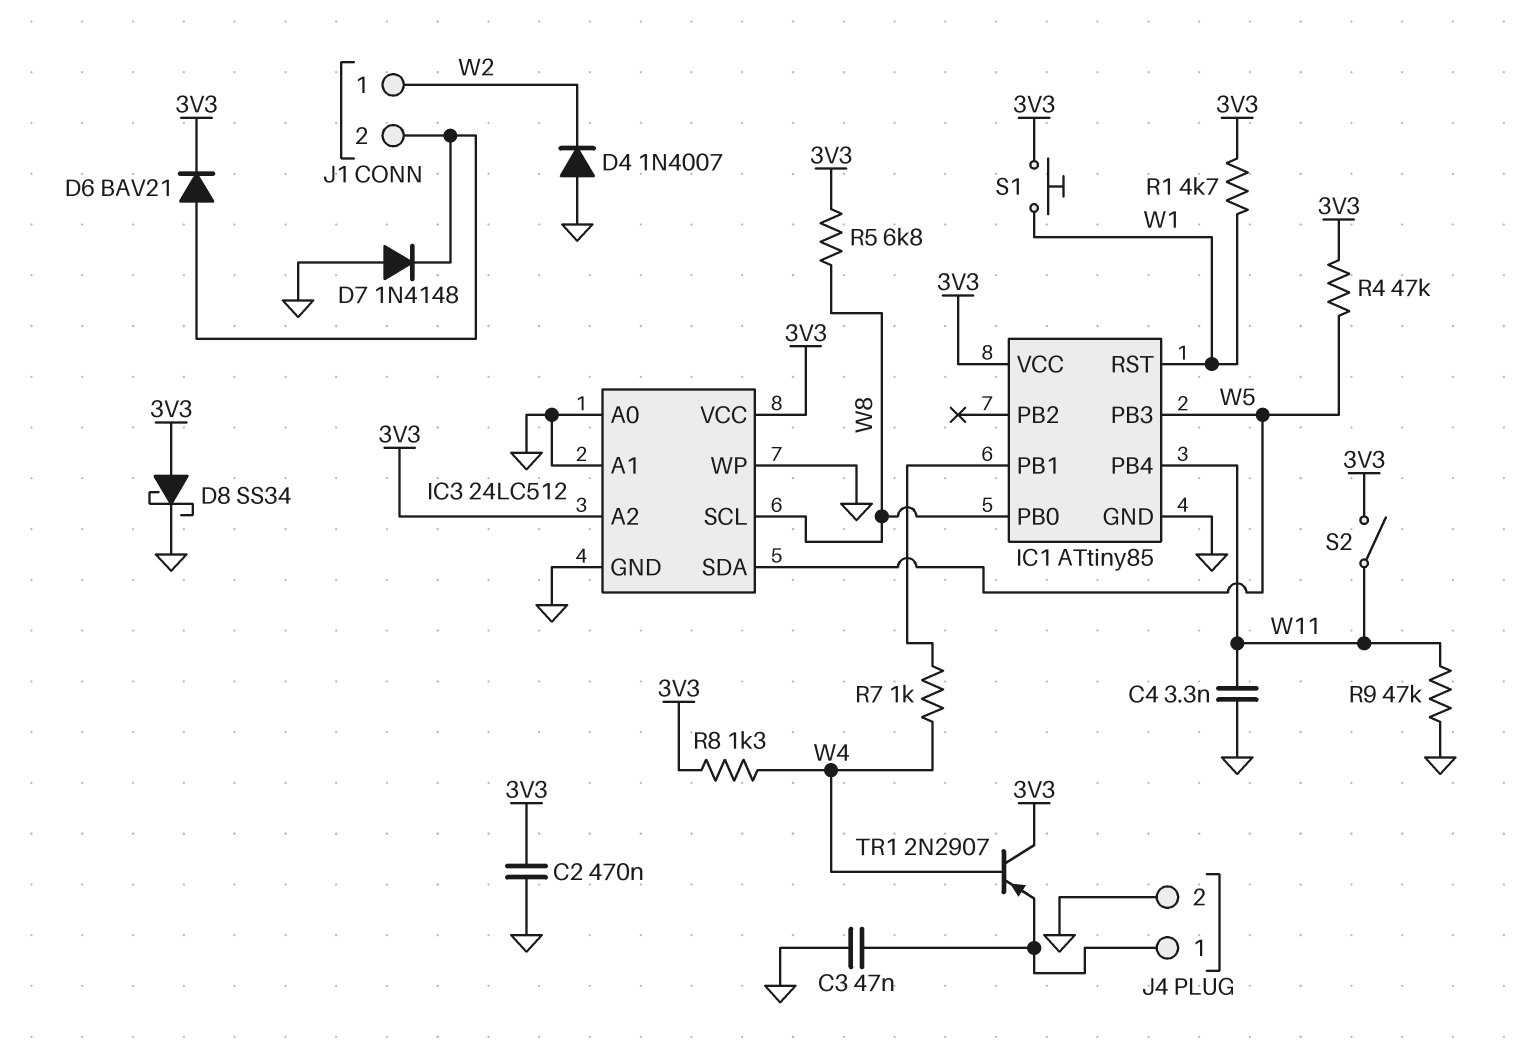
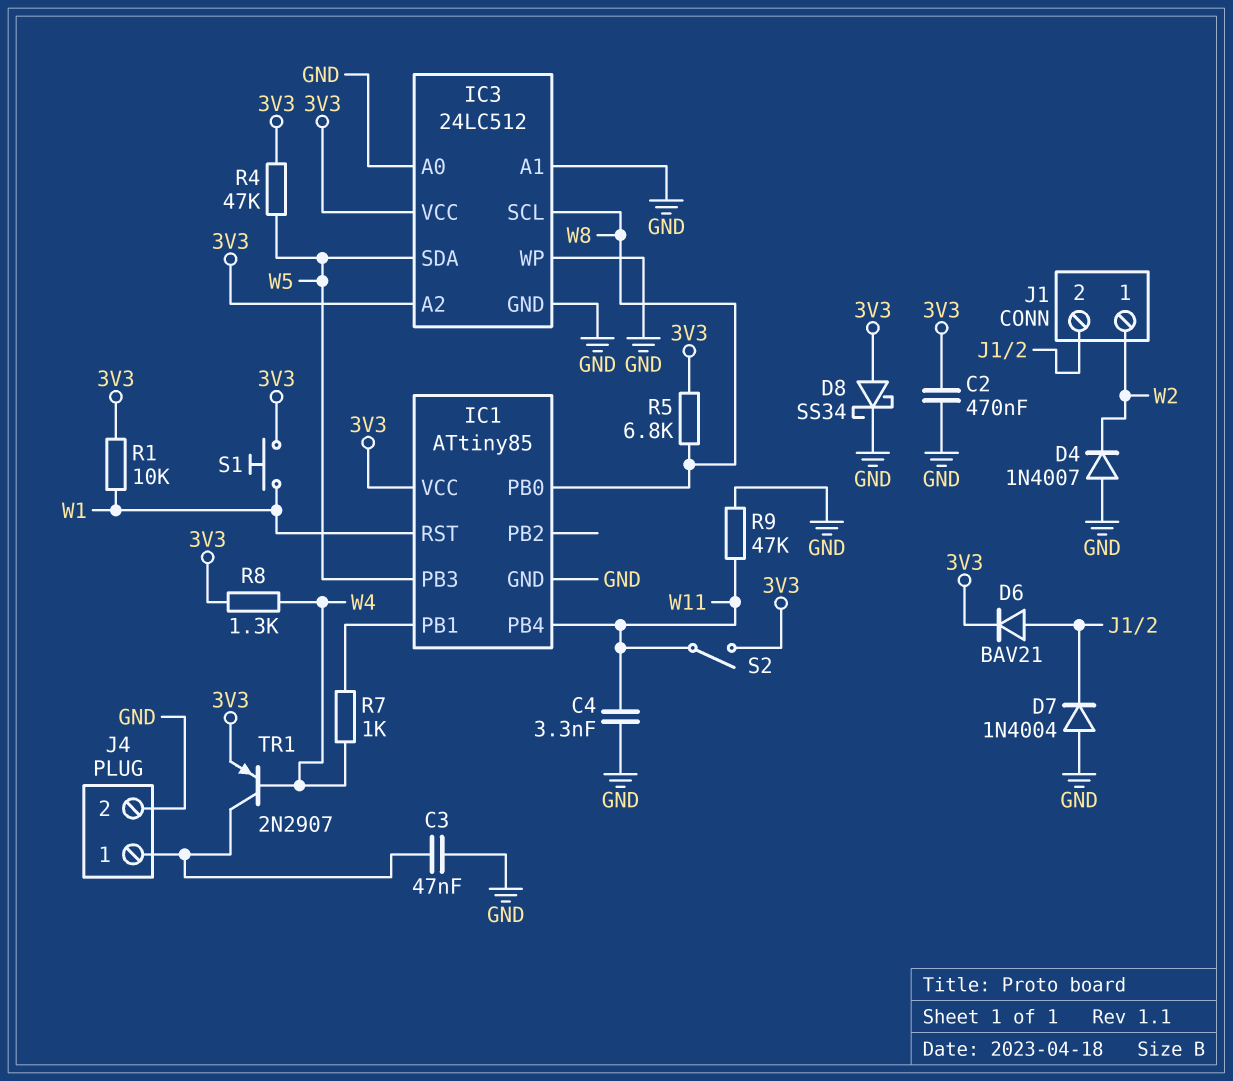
D7: diode 1N4148 (A GND, K J1/2) -> diode 1N4004 (A GND, K J1/2)
R1: 4.7k (3V3, W1) -> 10k (3V3, W1)
TR1: PNP 2N2907 (B W4, C 3V3, E J4/1) -> PNP 2N2907 (B W4, C J4/1, E 3V3)

